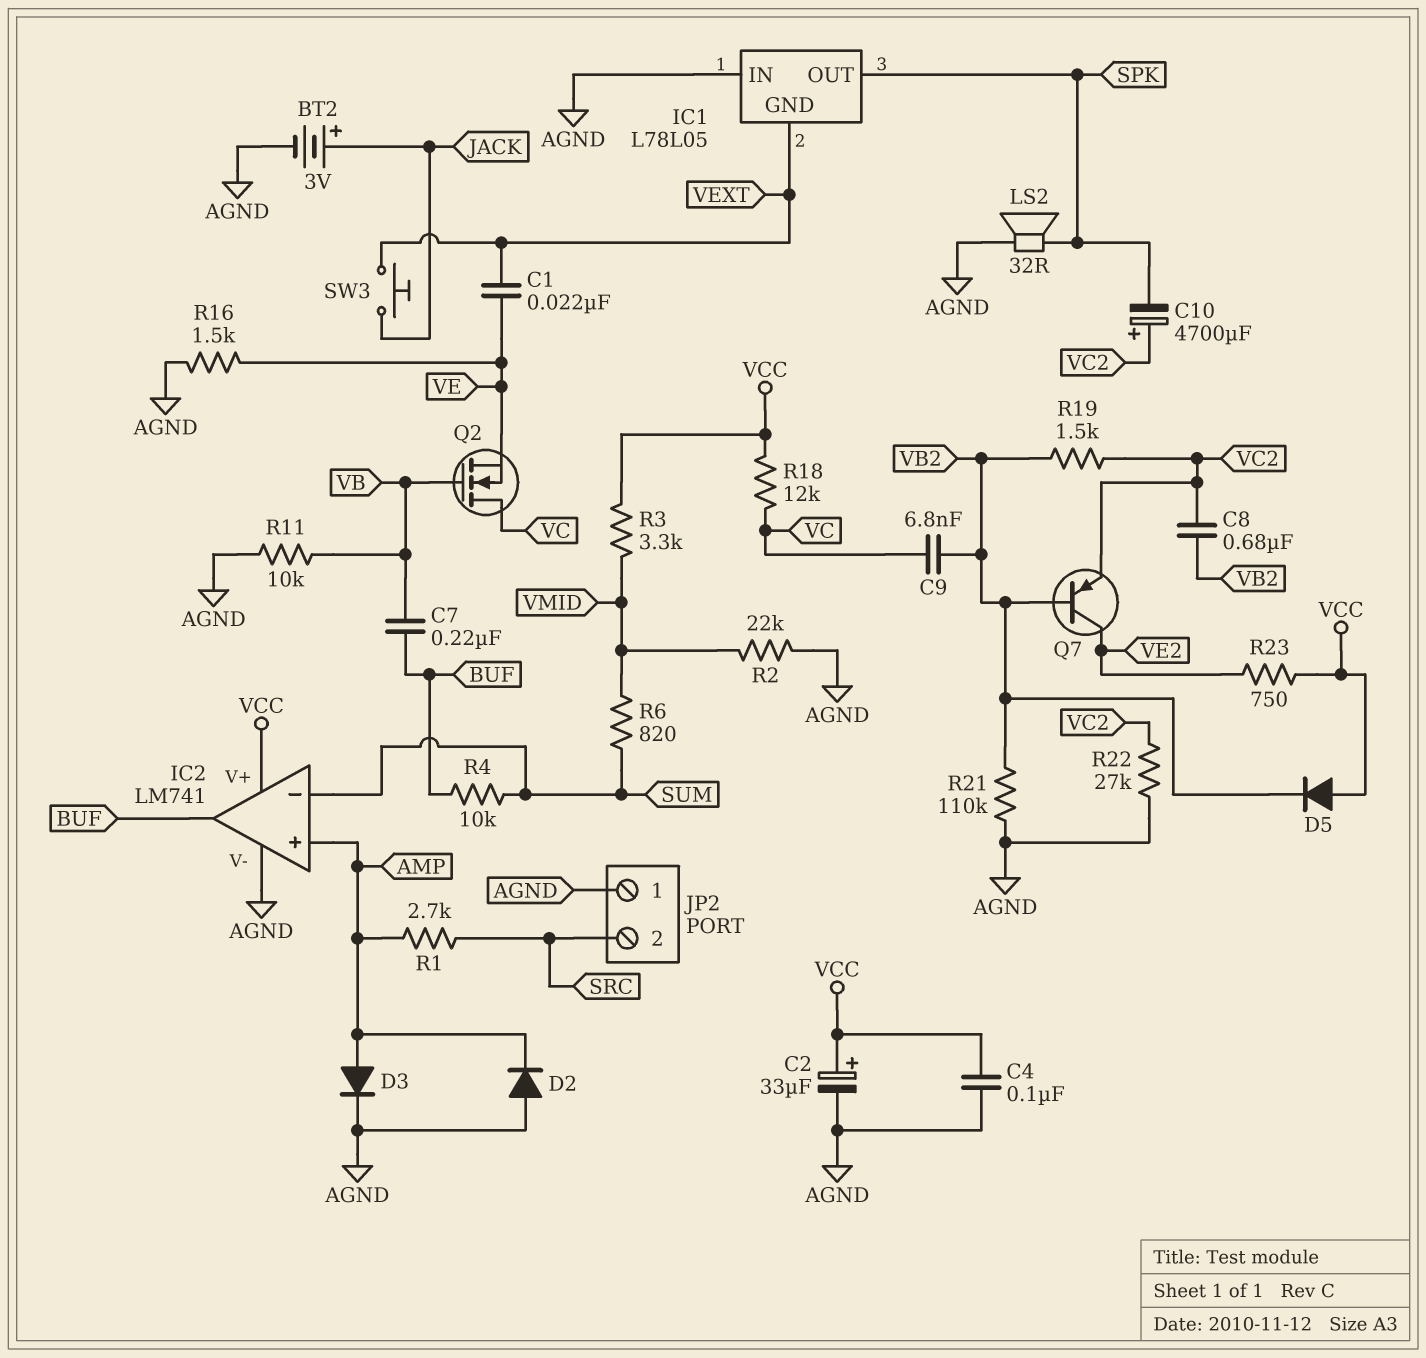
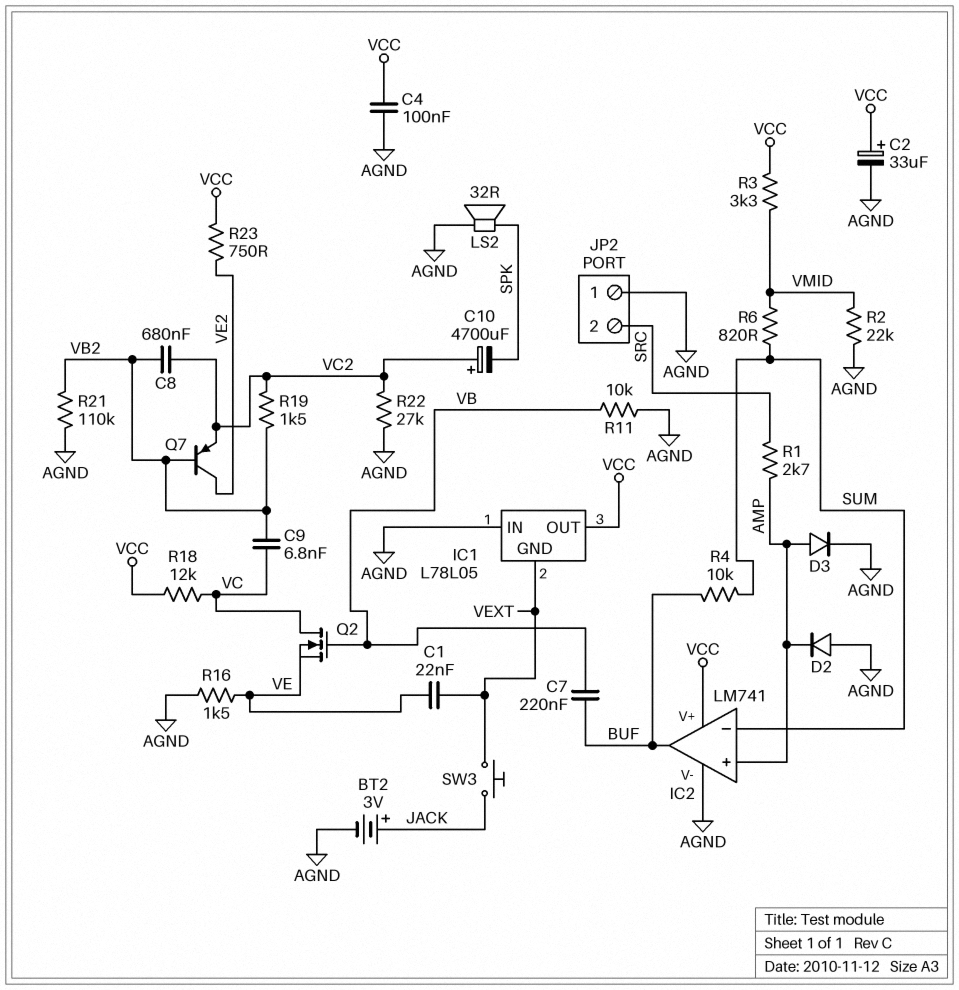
D5: diode (A VCC, K VB2) -> none
IC1 pin OUT: SPK -> VCC

